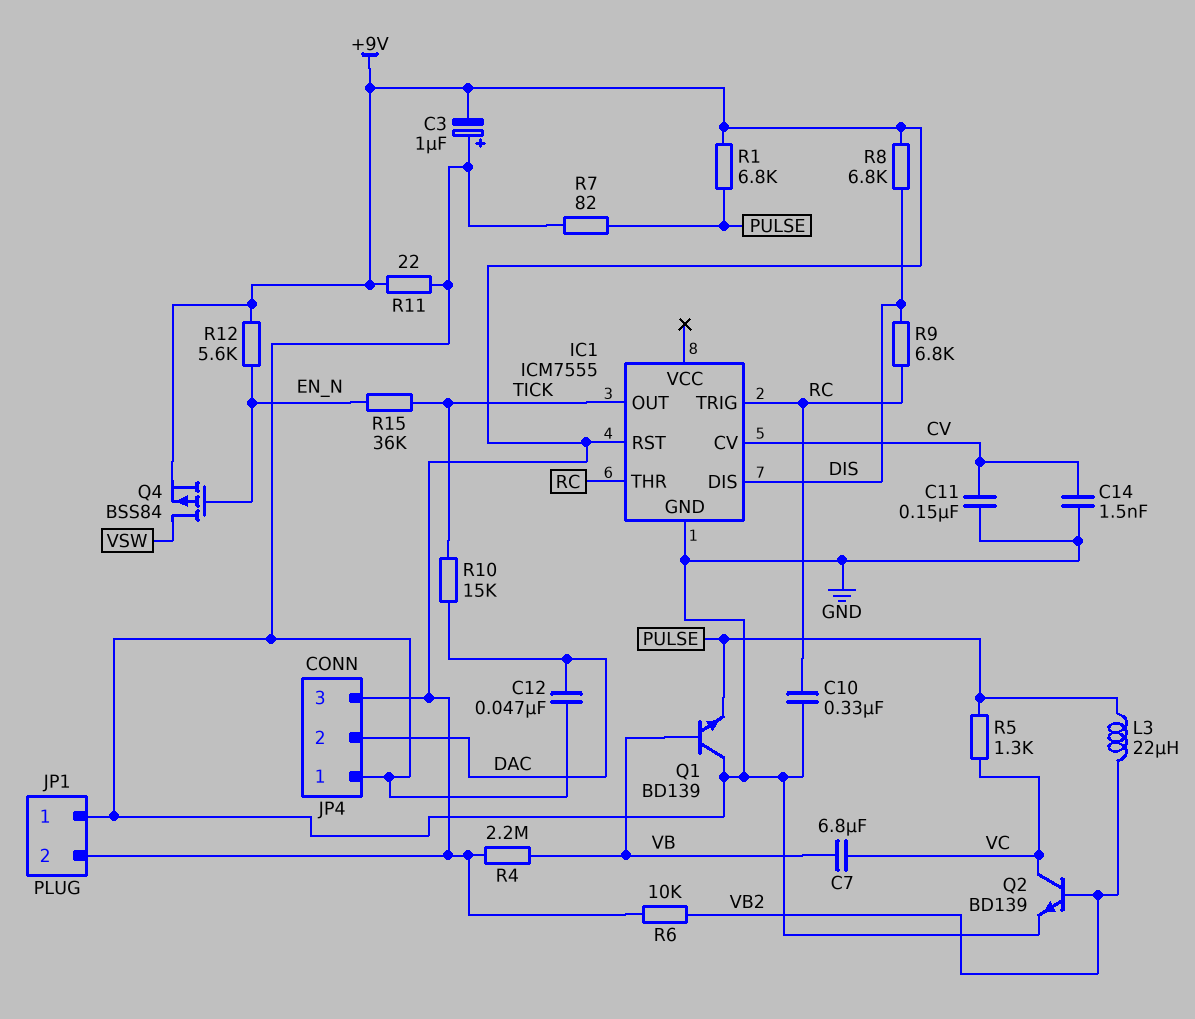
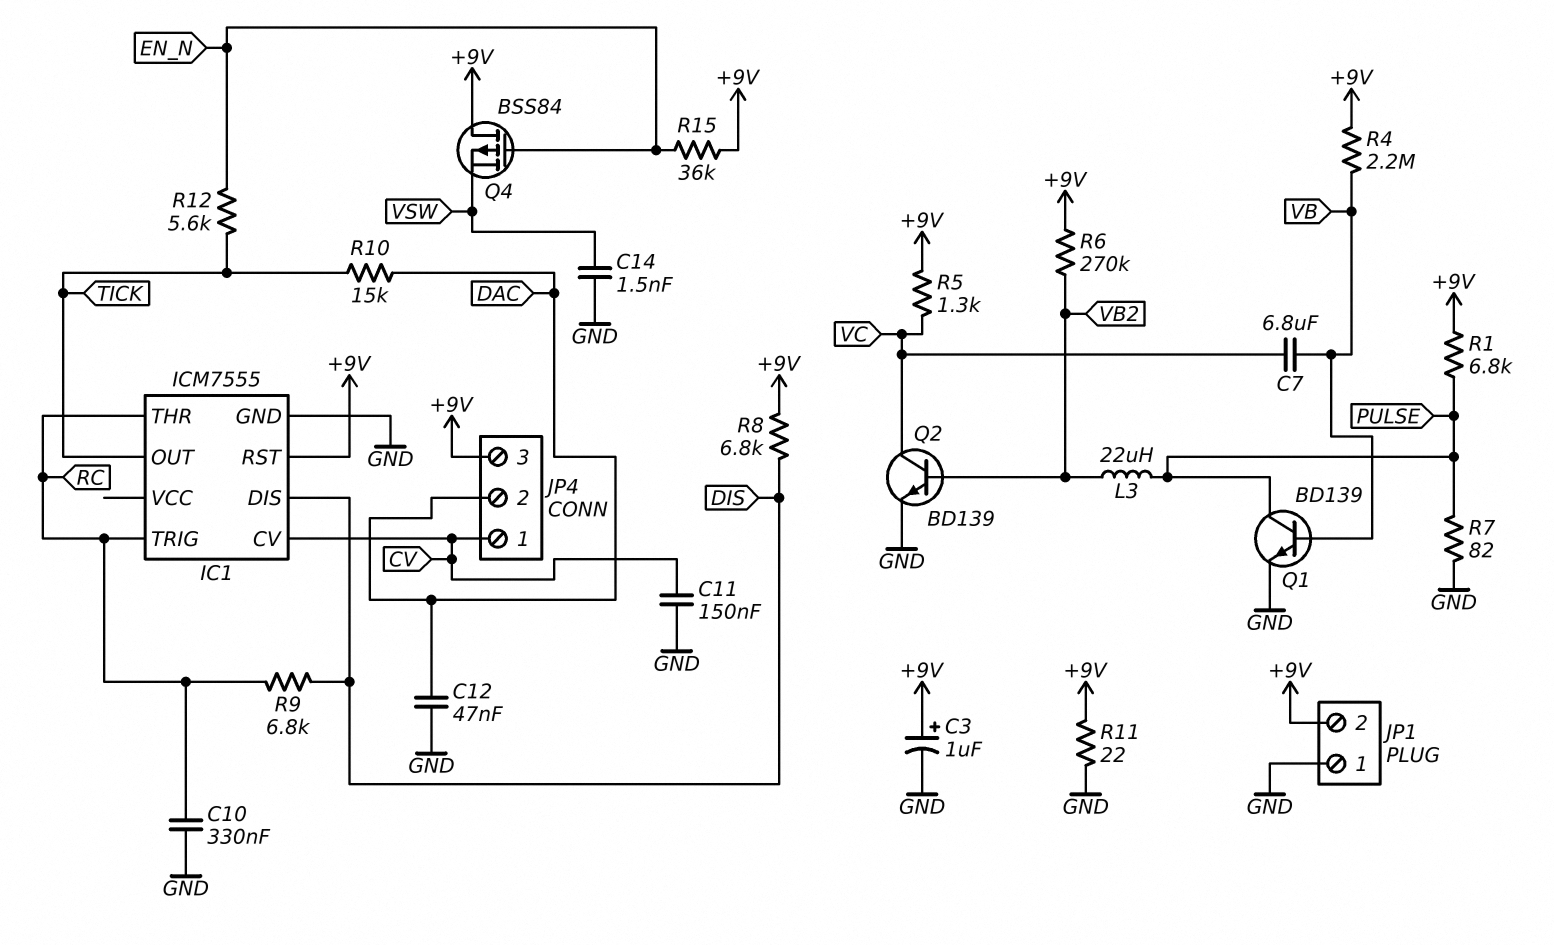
C3: 1uF (plus GND, minus +9V) -> 1uF (plus +9V, minus GND)
C14: 1.5nF (CV, GND) -> 1.5nF (GND, VSW)
JP4 pin 1: GND -> CV
Q1: NPN BD139 (B VB, C GND, E PULSE) -> NPN BD139 (B VB, C PULSE, E GND)
Q4: PMOS BSS84 (G EN_N, D VSW, S +9V) -> PMOS BSS84 (G EN_N, D +9V, S VSW)
R5: 1.3k (PULSE, VC) -> 1.3k (+9V, VC)
R6: 10k (+9V, VB2) -> 270k (+9V, VB2)
R12: 5.6k (+9V, EN_N) -> 5.6k (EN_N, TICK)
R15: 36k (EN_N, TICK) -> 36k (+9V, EN_N)

